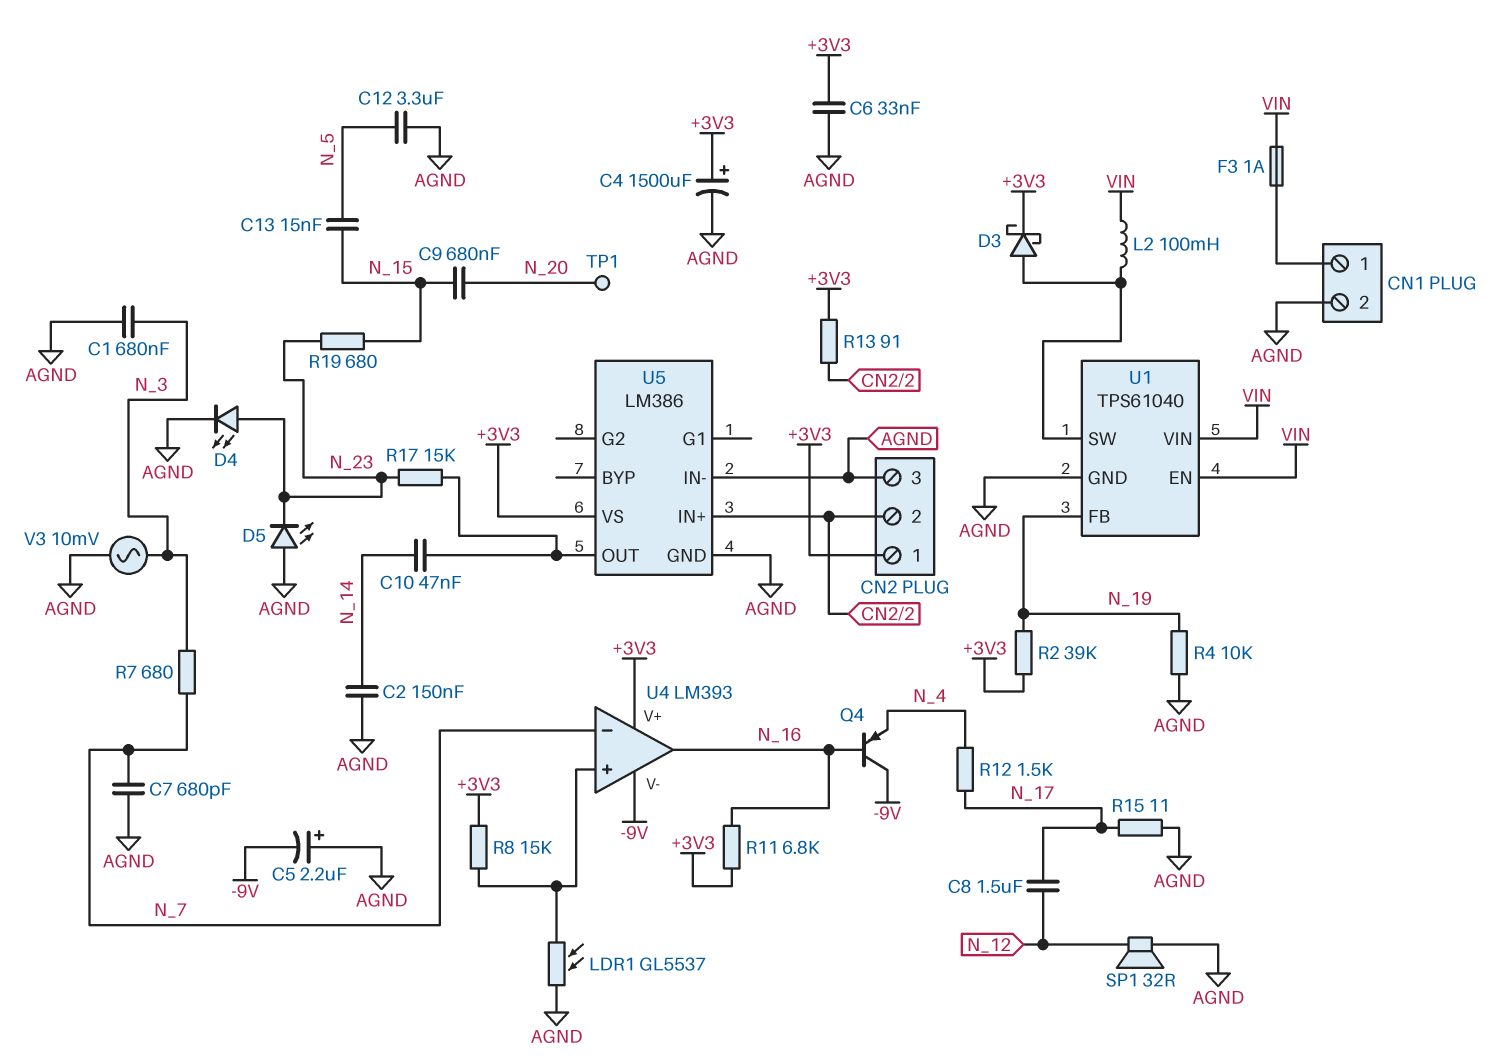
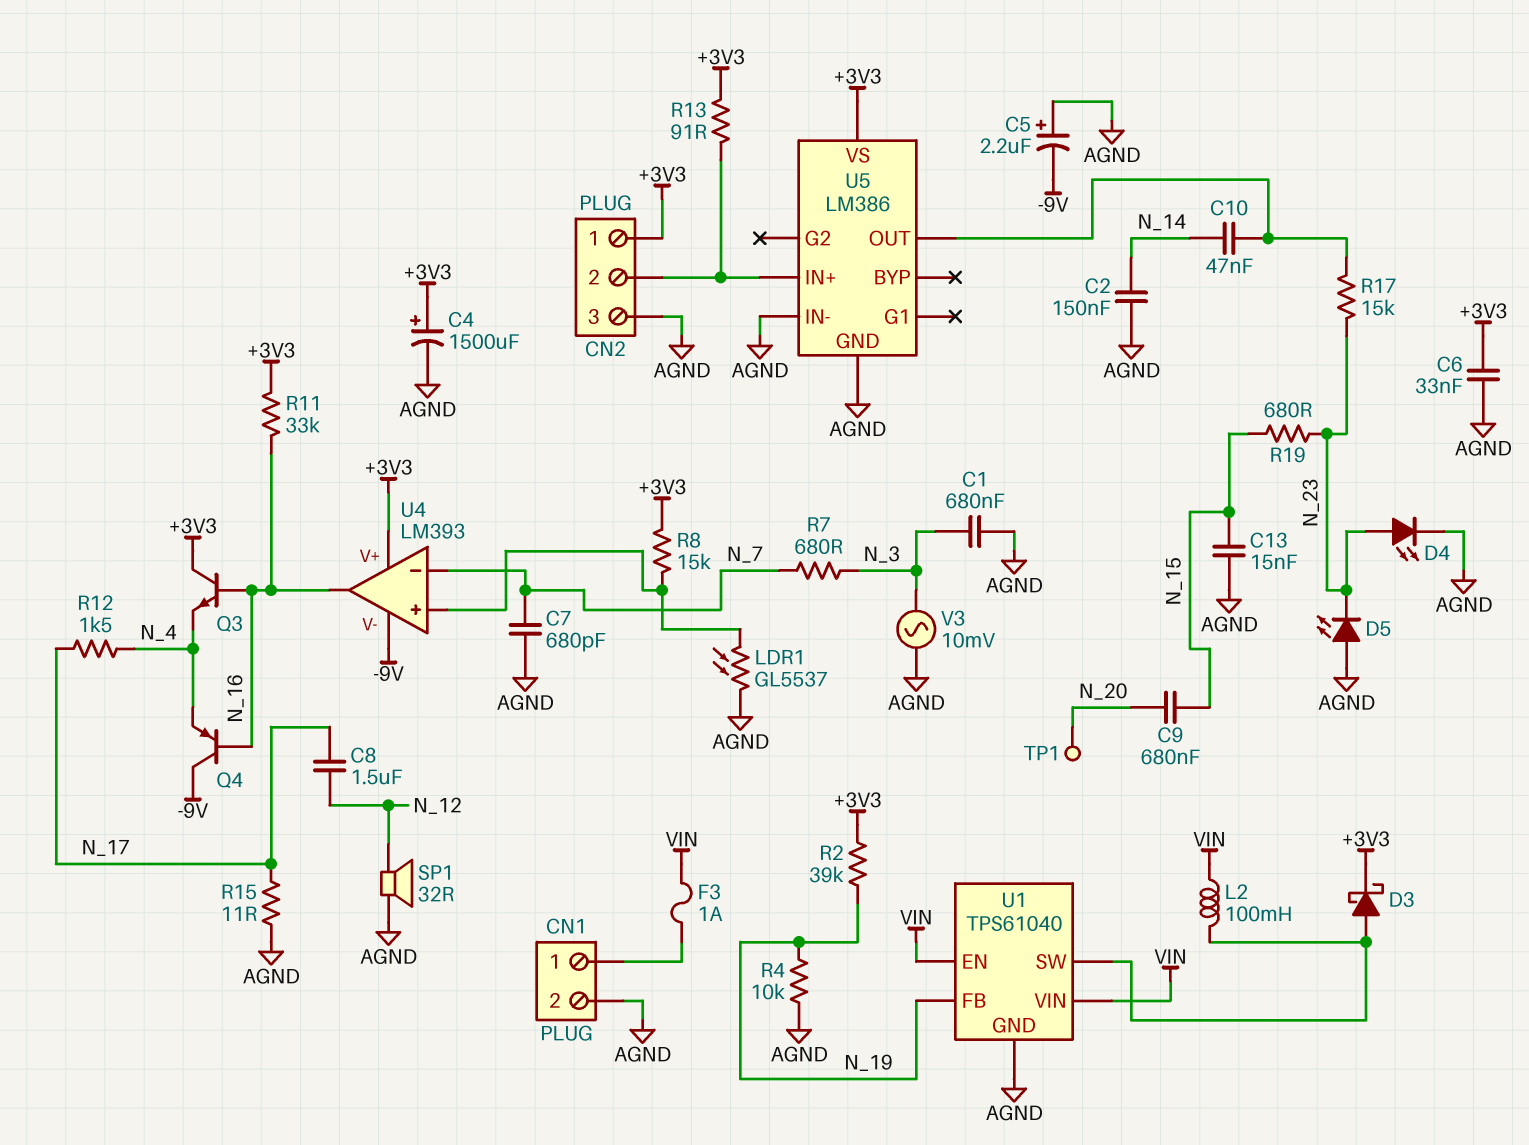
C12: 3.3uF (AGND, N_5) -> none
C13: 15nF (N_5, N_15) -> 15nF (AGND, N_15)
Q3: none -> NPN (B N_16, C +3V3, E N_4)
R11: 6.8k (+3V3, N_16) -> 33k (+3V3, N_16)

